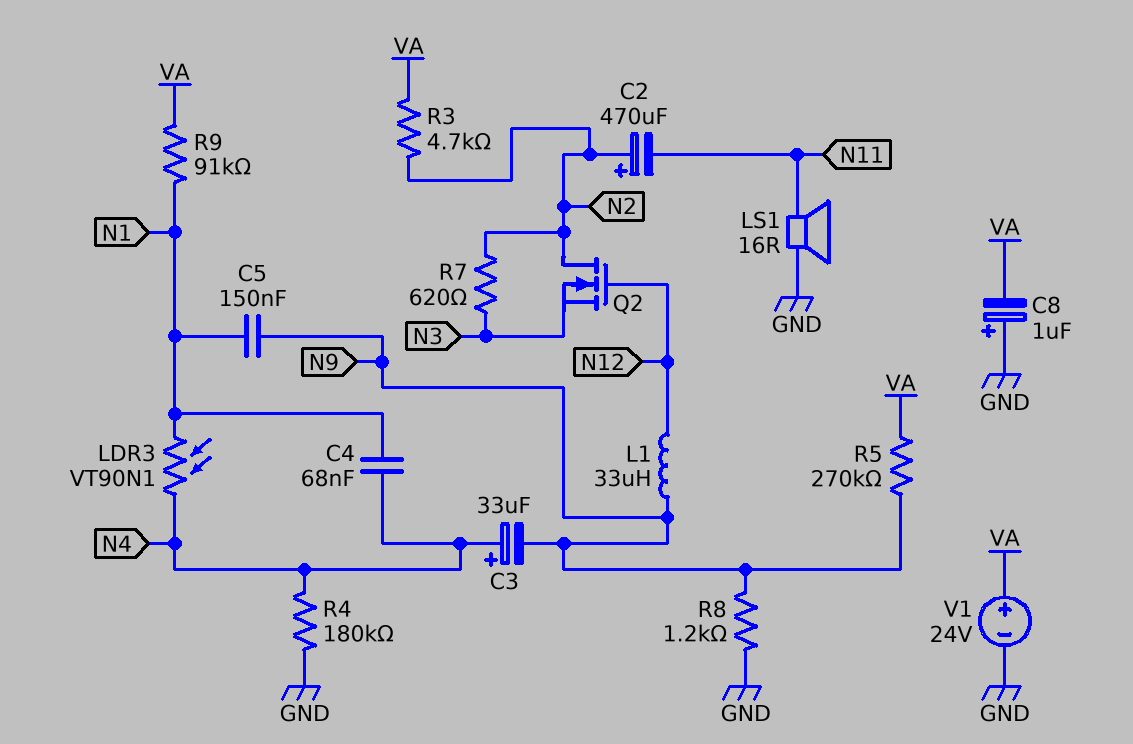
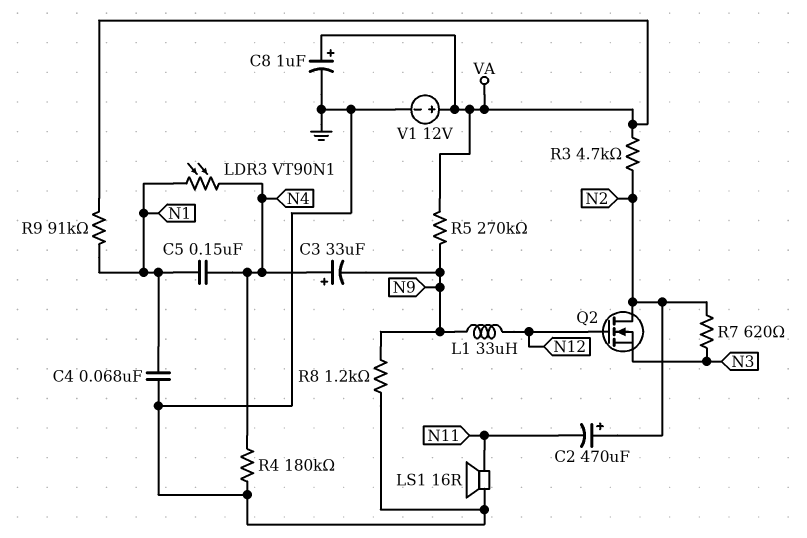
C4: 68nF (N1, N4) -> 68nF (GND, N1)
C5: 150nF (N1, N9) -> 150nF (N1, N4)
C8: 1uF (plus GND, minus VA) -> 1uF (plus VA, minus GND)
V1: 24V (plus VA, minus GND) -> 12V (plus VA, minus GND)

